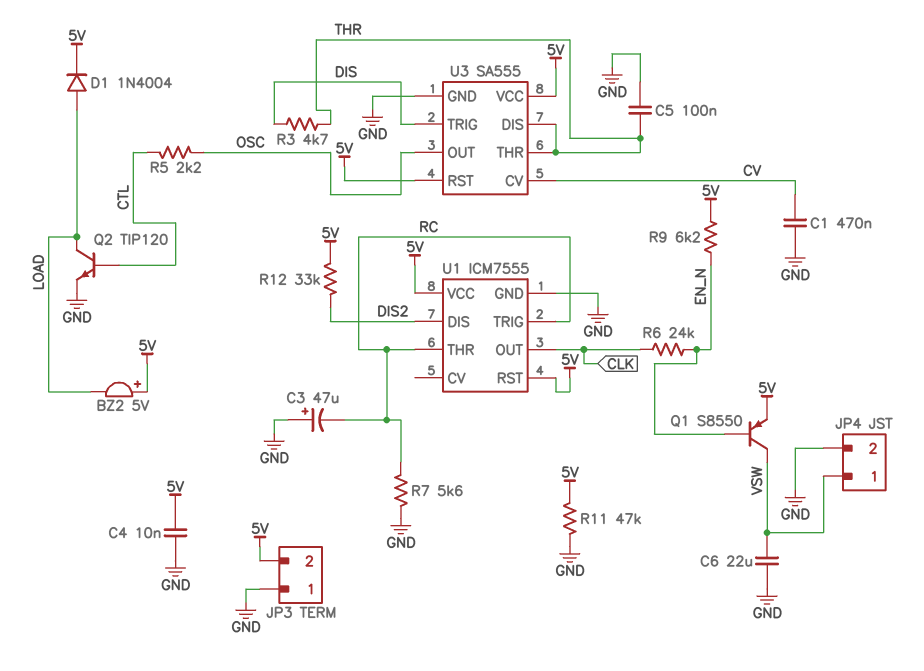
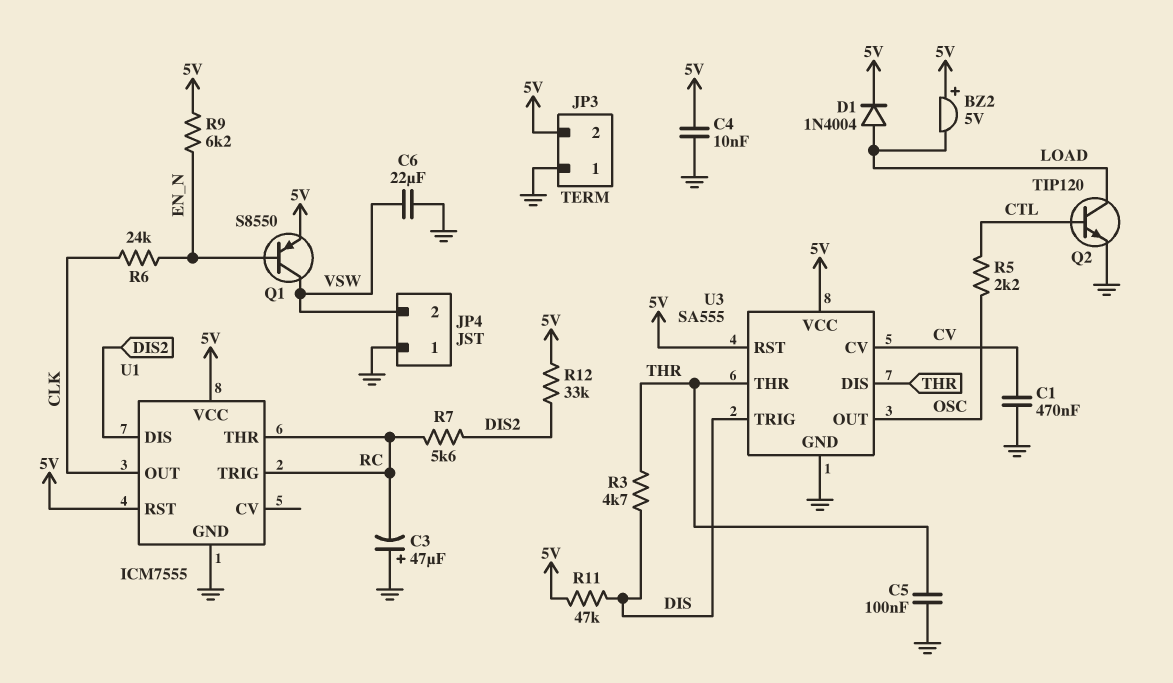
JP4 pin 1: VSW -> GND
JP4 pin 2: GND -> VSW
R7: 5.6k (GND, RC) -> 5.6k (DIS2, RC)
R11: 47k (5V, GND) -> 47k (5V, DIS)

